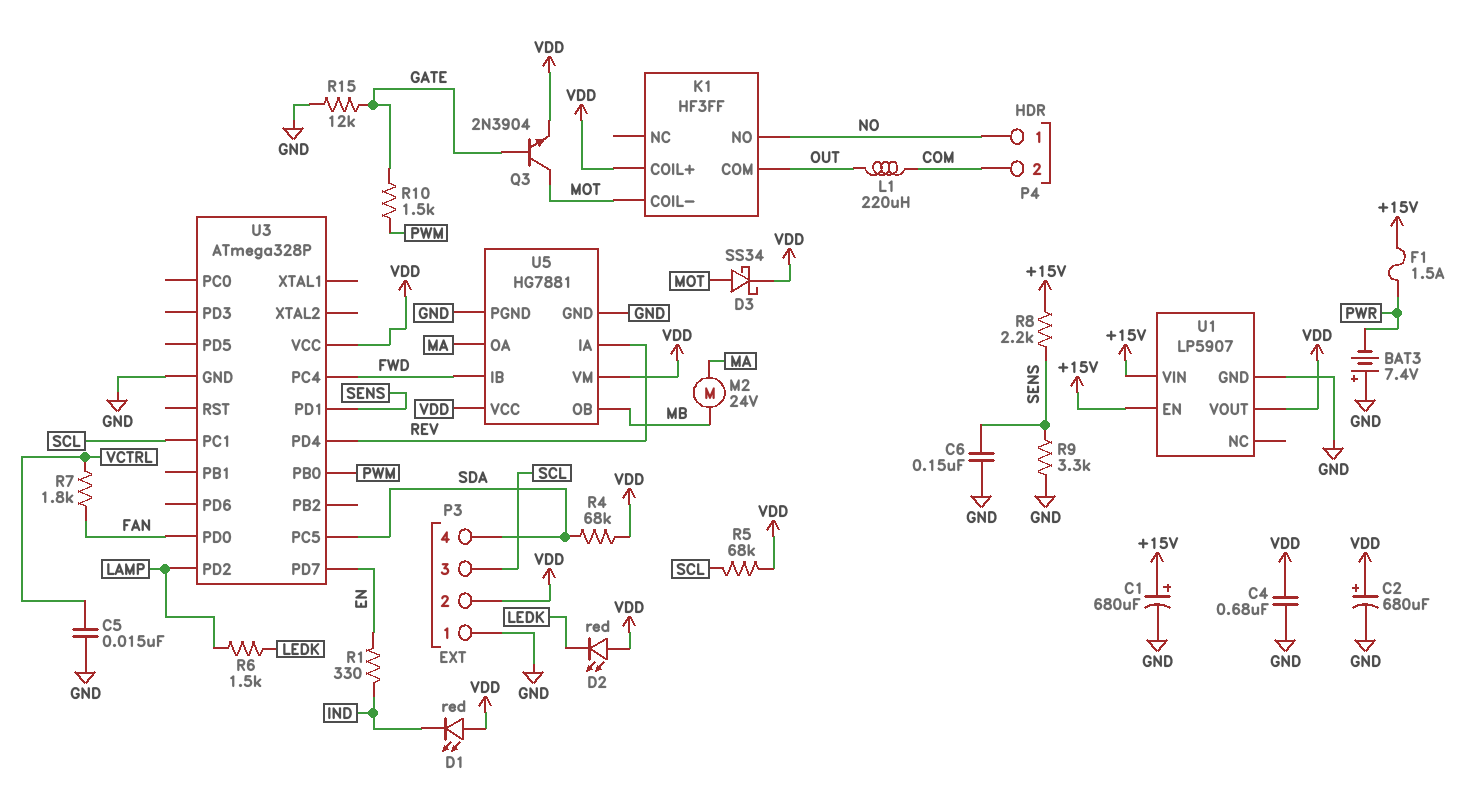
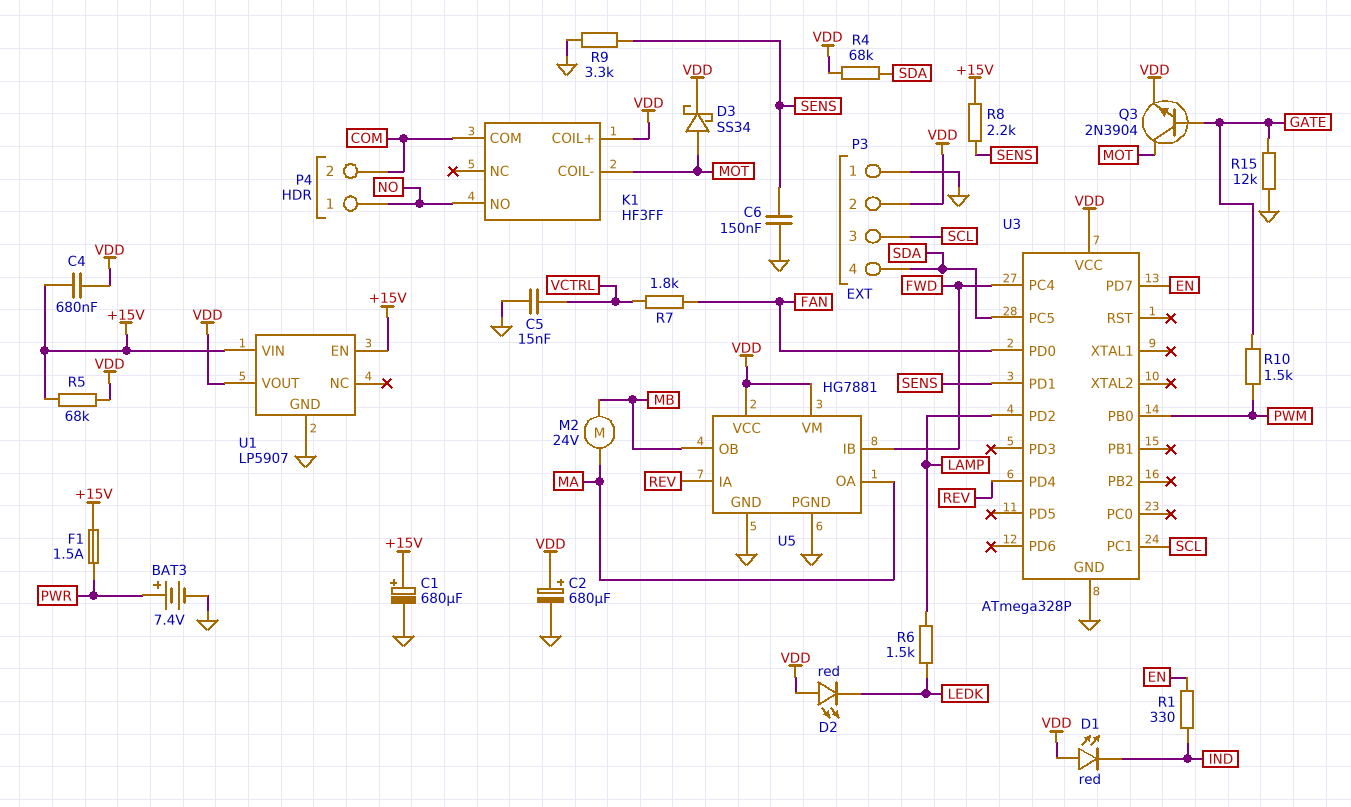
BAT3: 7.4V (plus GND, minus PWR) -> 7.4V (plus PWR, minus GND)
C4: 680nF (GND, VDD) -> 680nF (+15V, VDD)
K1 pin COM: OUT -> COM
L1: 220uH (COM, OUT) -> none
R5: 68k (SCL, VDD) -> 68k (+15V, VDD)

